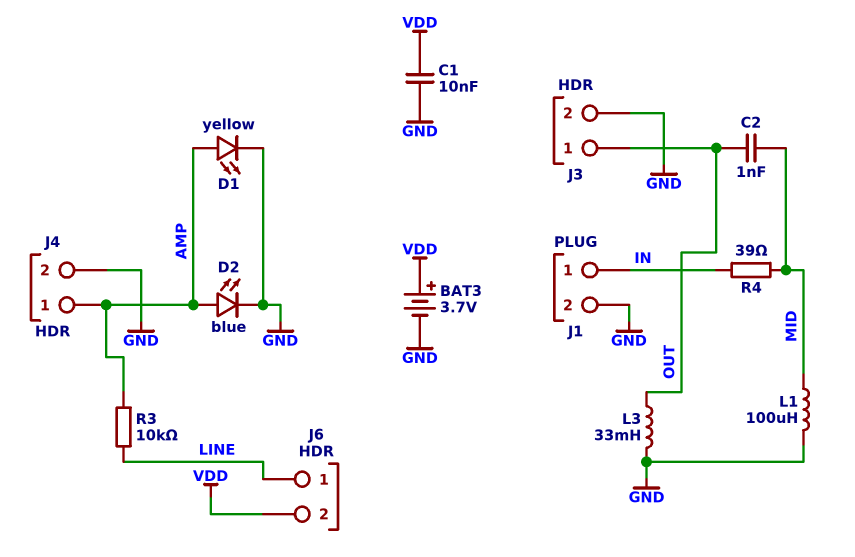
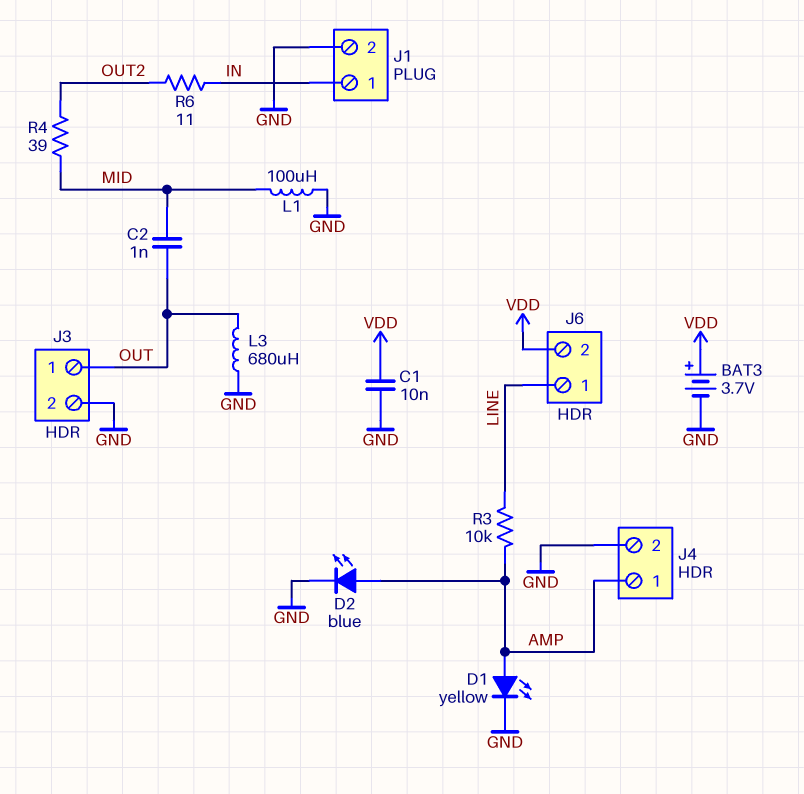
L3: 33mH (GND, OUT) -> 680uH (GND, OUT)
R4: 39 (IN, MID) -> 39 (MID, OUT2)
R6: none -> 11 (IN, OUT2)

